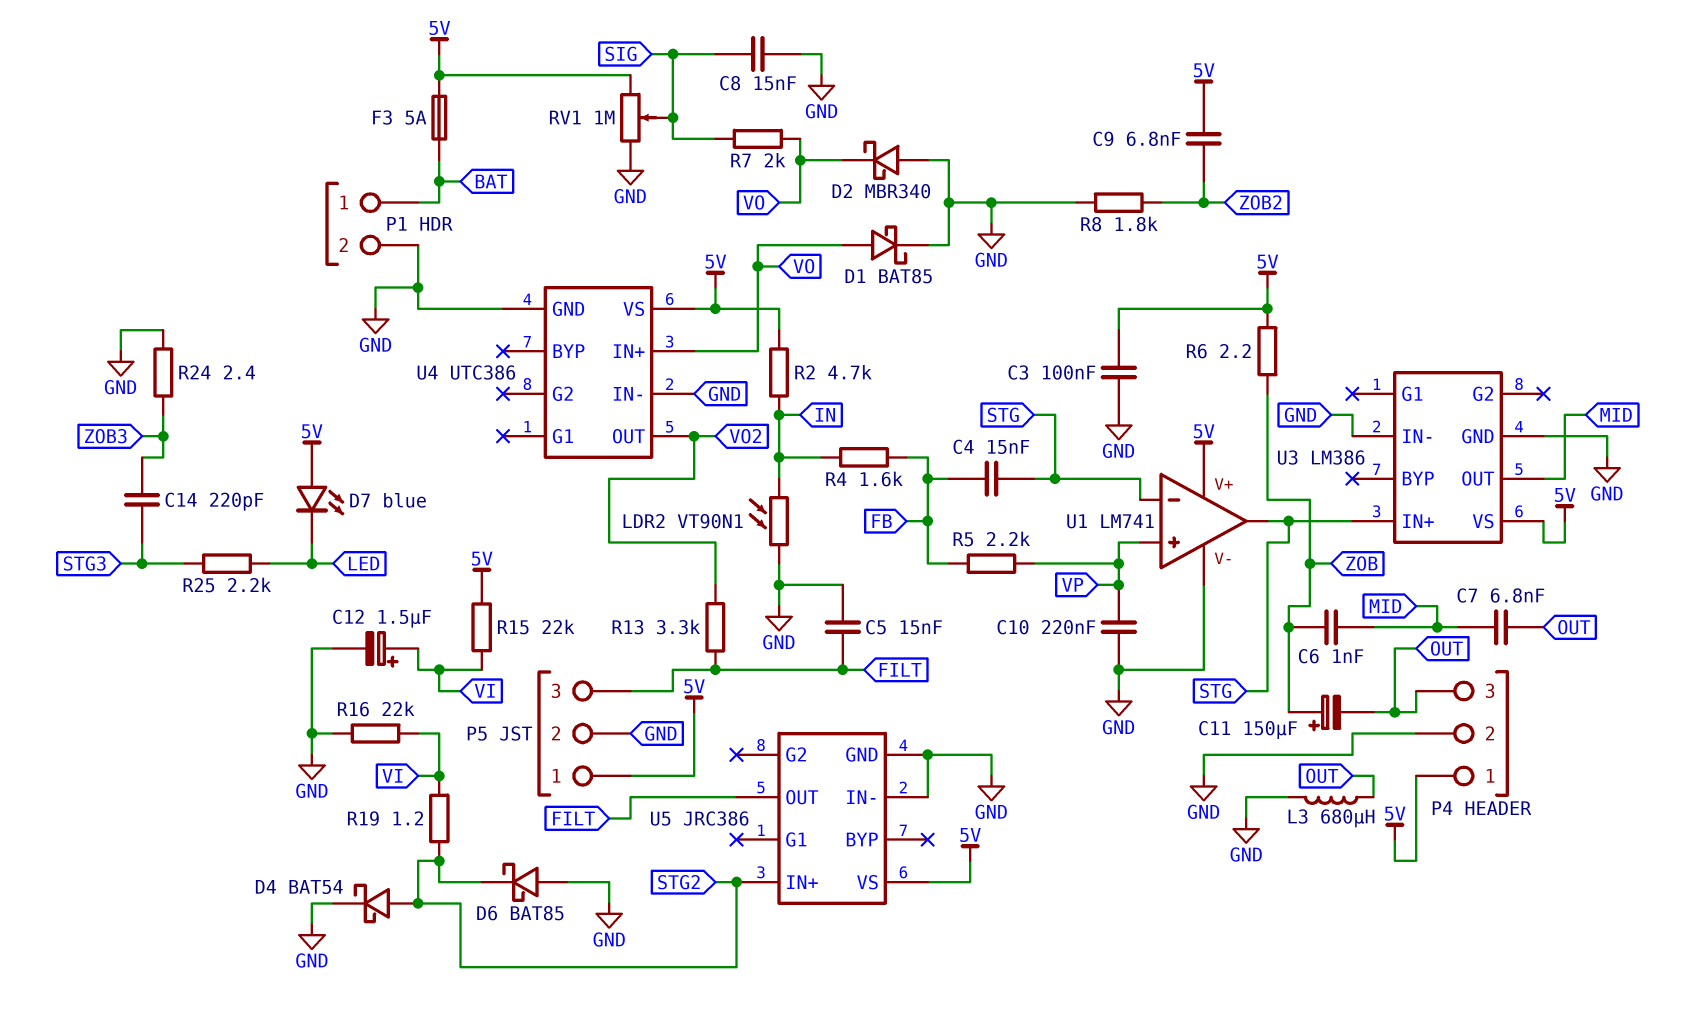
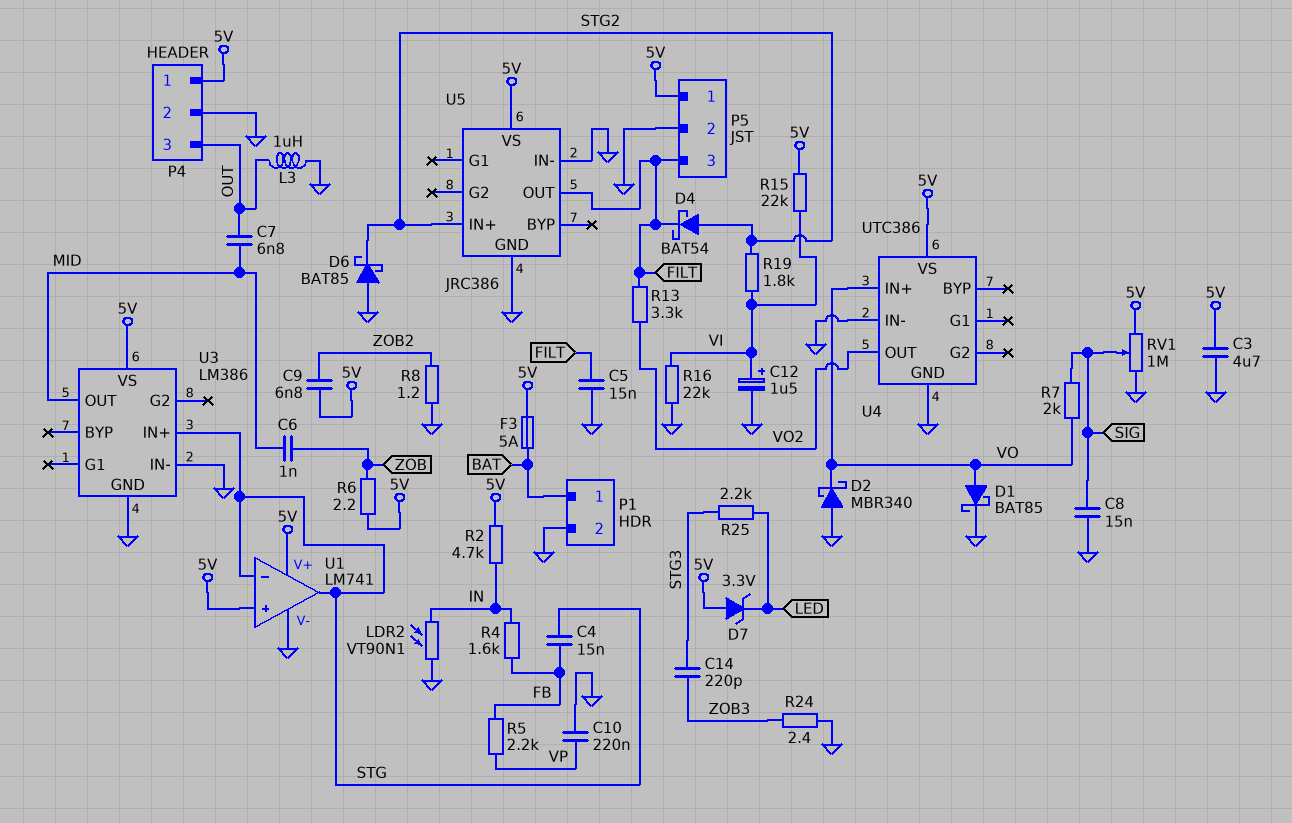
C3: 100nF (5V, GND) -> 4.7uF (5V, GND)
C11: 150uF (plus ZOB, minus OUT) -> none
D4: schottky BAT54 (A STG2, K GND) -> schottky BAT54 (A STG2, K FILT)
D7: LED blue (A 5V, K LED) -> zener 3.3V (A 5V, K LED)
L3: 680uH (GND, OUT) -> 1uH (GND, OUT)
R8: 1.8k (GND, ZOB2) -> 1.2 (GND, ZOB2)
R19: 1.2 (STG2, VI) -> 1.8k (STG2, VI)
U1 pin in+: VP -> 5V

